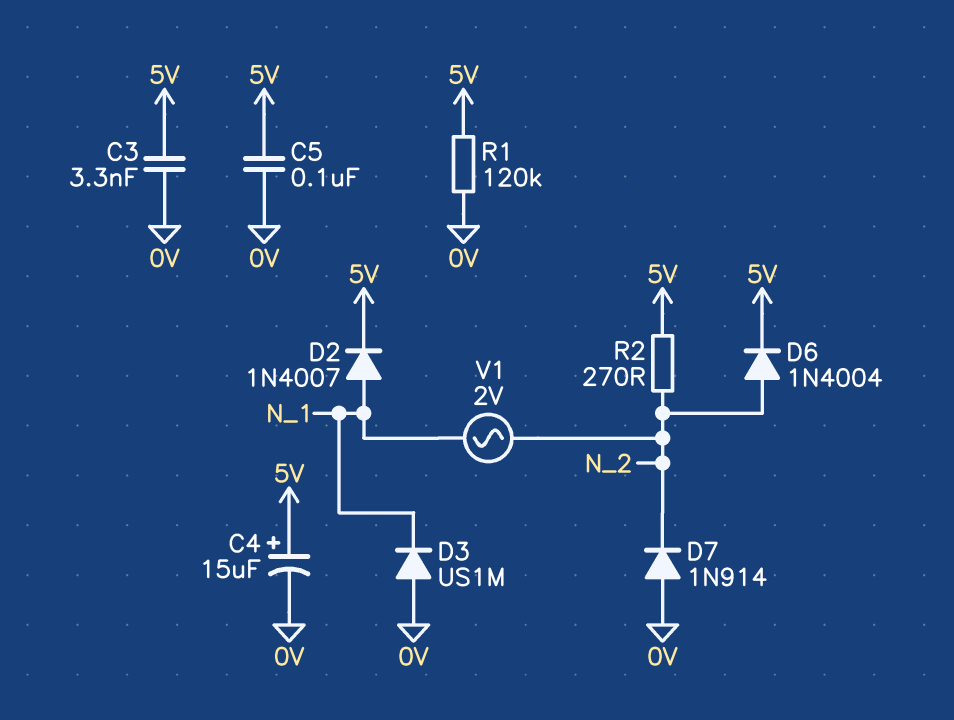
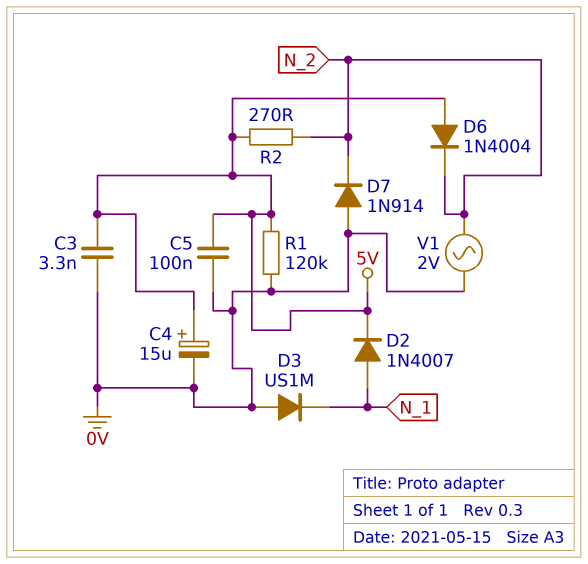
D6: diode 1N4004 (A N_2, K 5V) -> diode 1N4004 (A 5V, K N_2)
V1: AC 2V (N_1, N_2) -> AC 2V (0V, N_2)

